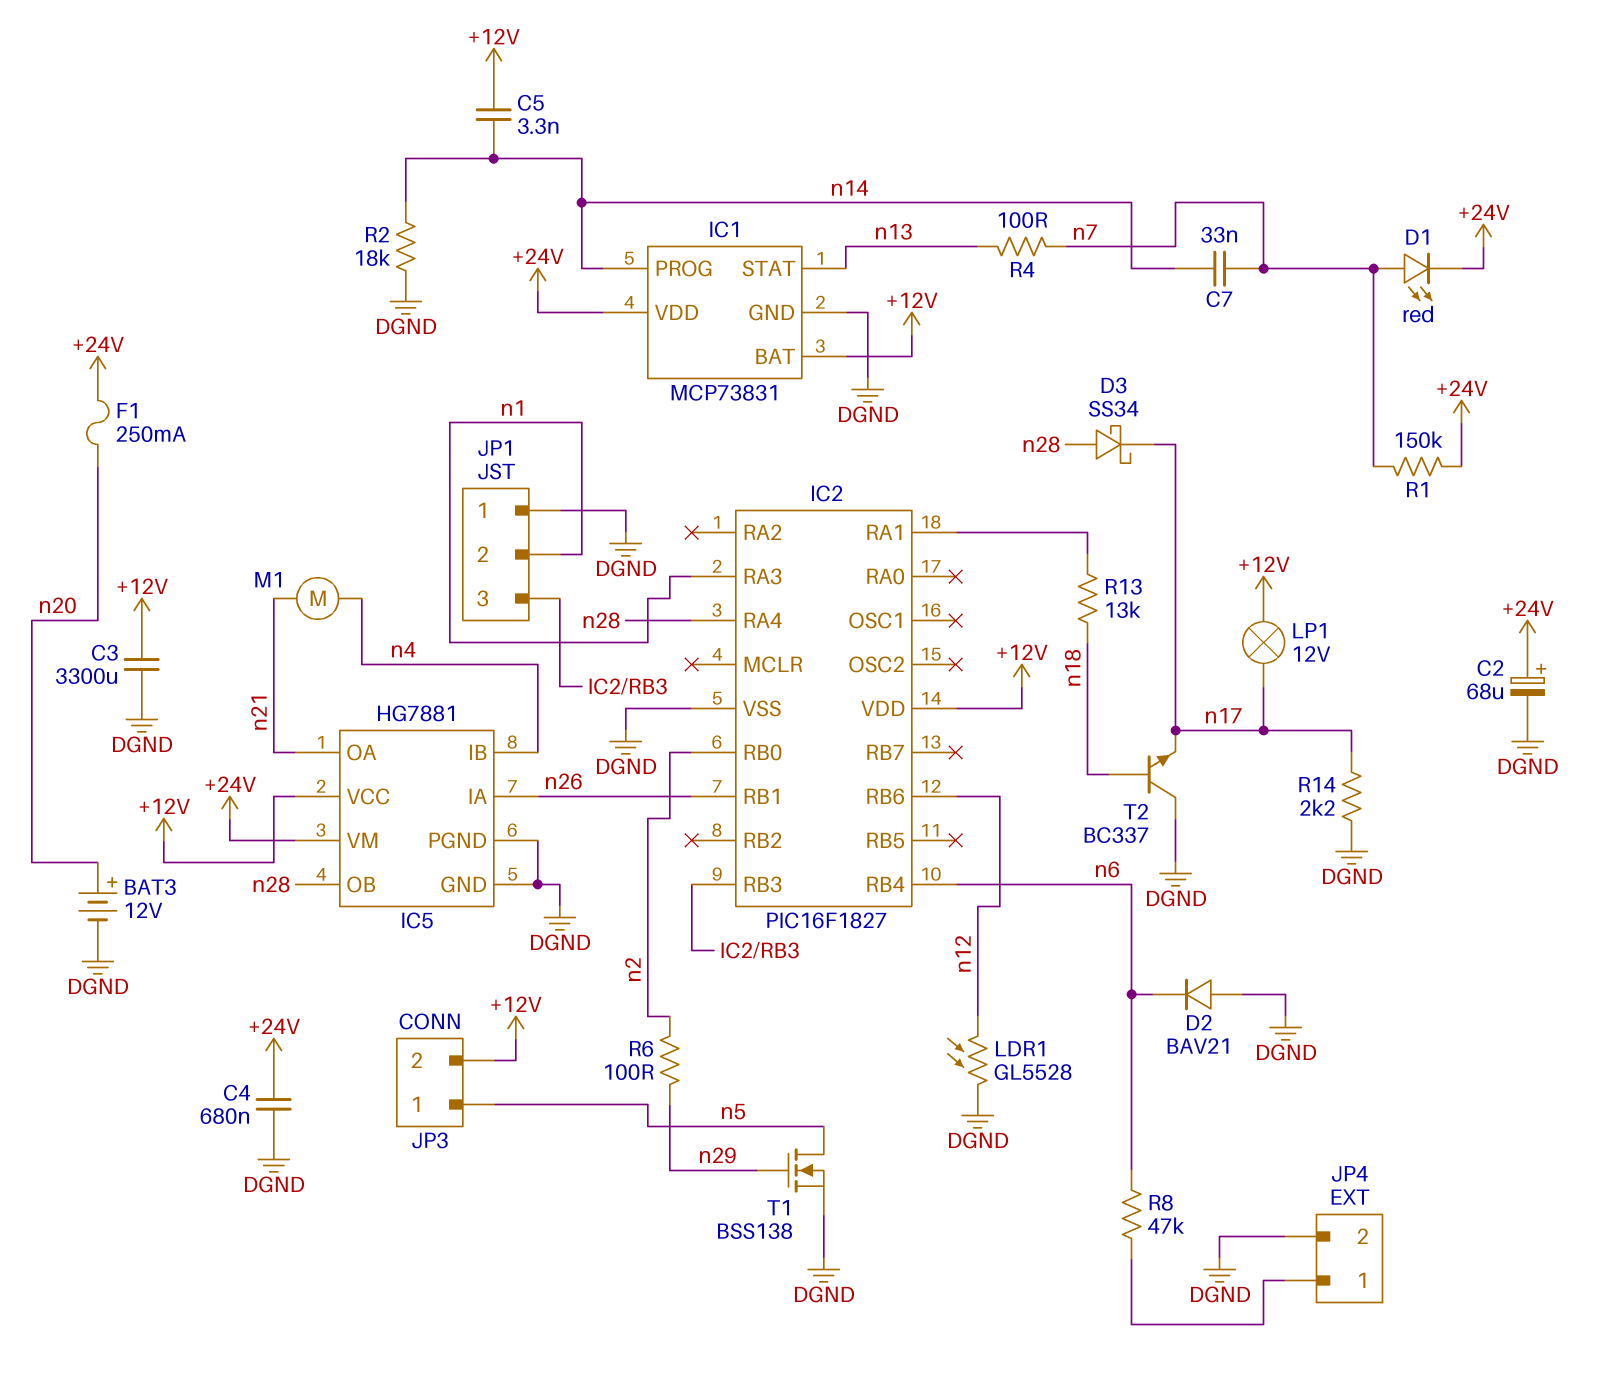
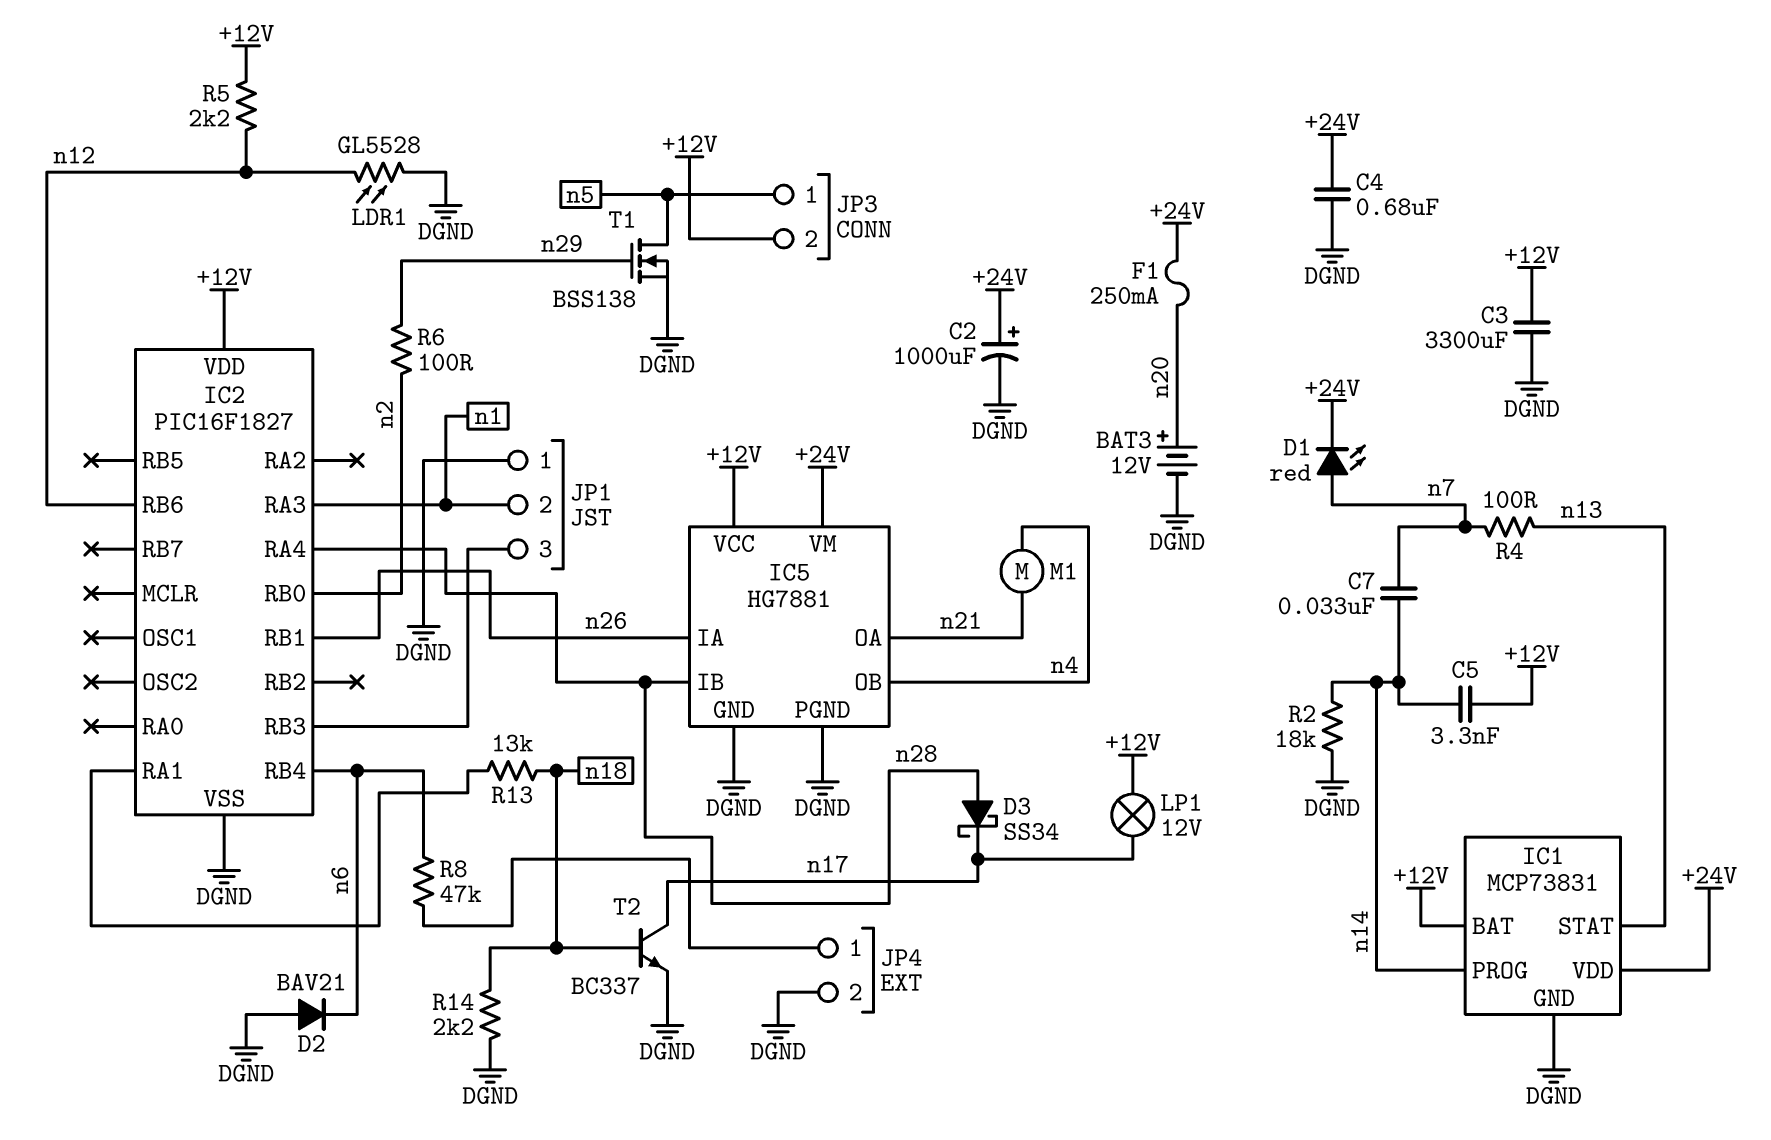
C2: 68uF (plus +24V, minus DGND) -> 1000uF (plus +24V, minus DGND)
IC5 pin IB: n4 -> n28
IC5 pin OB: n28 -> n4
R1: 150k (+24V, n7) -> none
R5: none -> 2.2k (+12V, n12)
R14: 2.2k (DGND, n17) -> 2.2k (DGND, n18)
T2: NPN BC337 (B n18, C DGND, E n17) -> NPN BC337 (B n18, C n17, E DGND)

